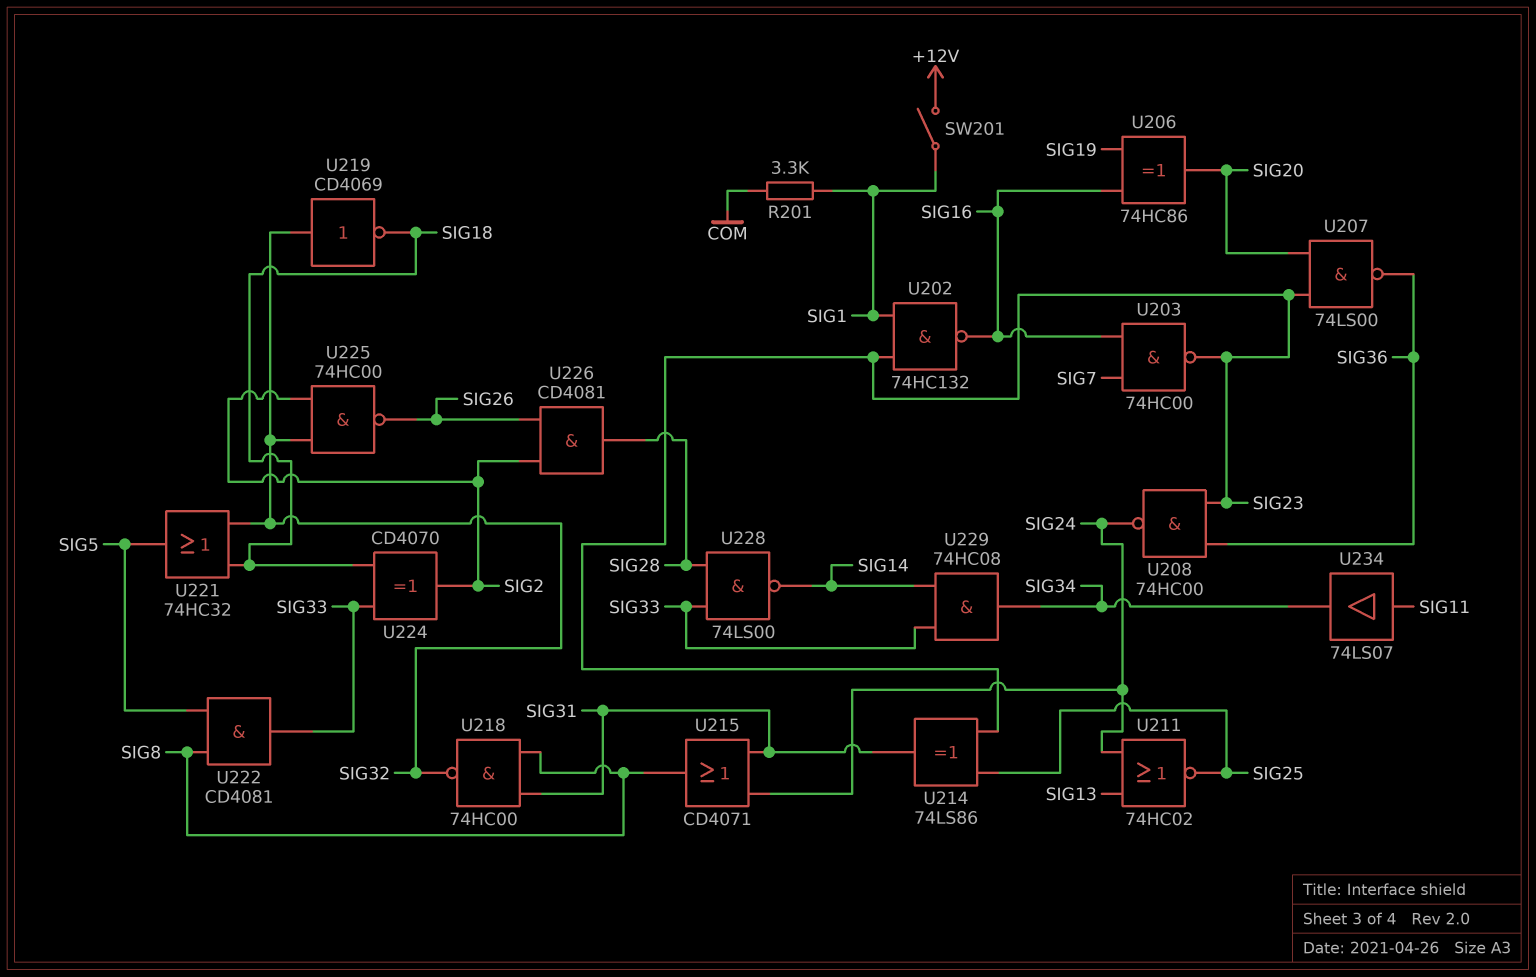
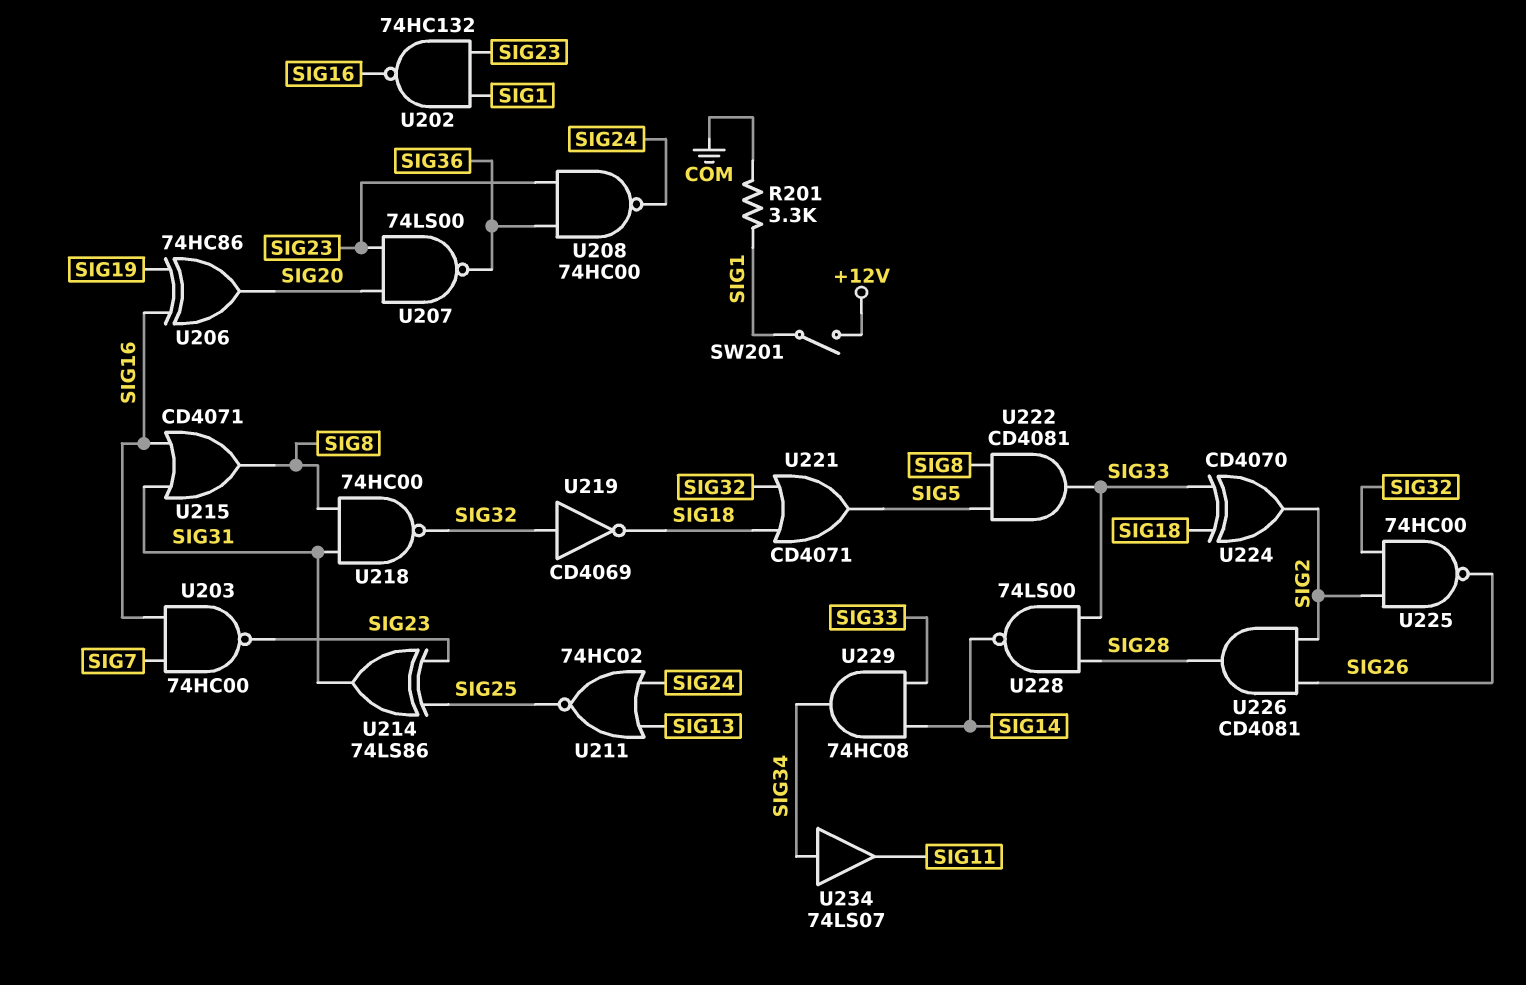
U215: OR CD4071 (in SIG24, in SIG31, out SIG8) -> OR CD4071 (in SIG16, in SIG31, out SIG8)
U221: OR 74HC32 (in SIG18, in SIG32, out SIG5) -> OR CD4071 (in SIG18, in SIG32, out SIG5)
U234: buffer 74LS07 (in SIG11, out SIG34) -> buffer 74LS07 (in SIG34, out SIG11)

